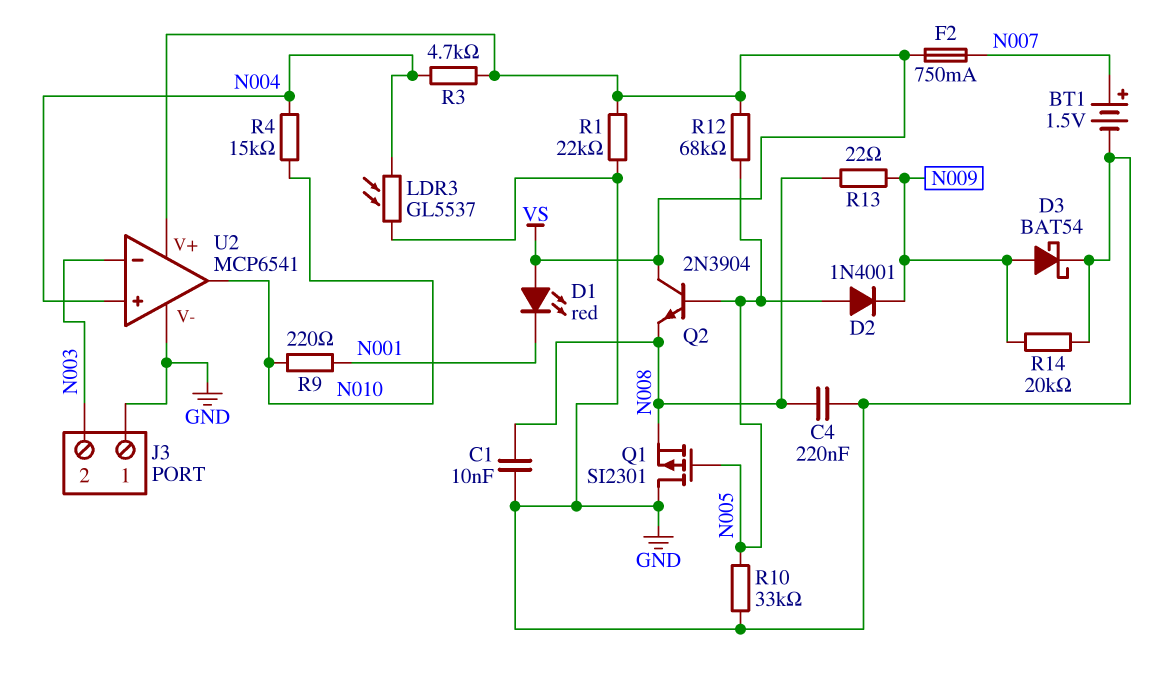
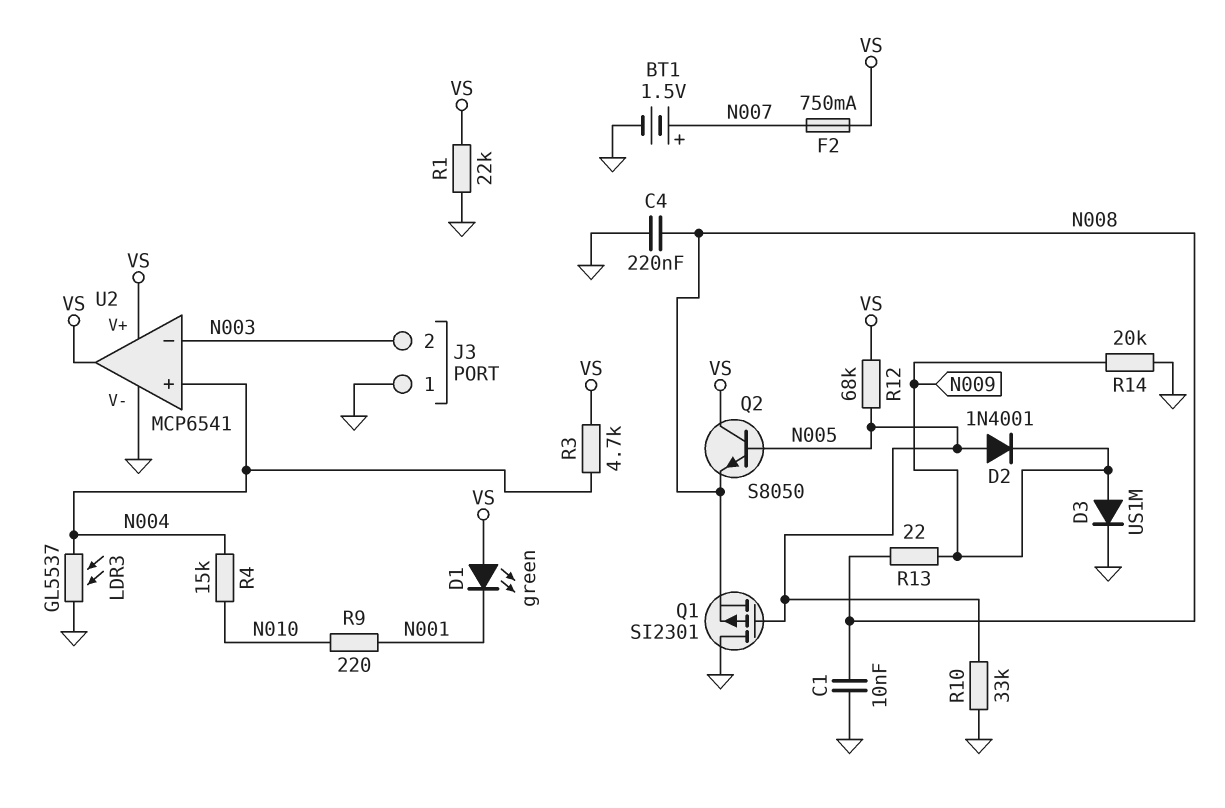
D1: LED red (A VS, K N001) -> LED green (A VS, K N001)
D3: schottky BAT54 (A N009, K GND) -> diode US1M (A N009, K GND)
Q2: NPN 2N3904 (B N005, C VS, E N008) -> NPN S8050 (B N005, C VS, E N008)
U2 pin out: N010 -> VS

